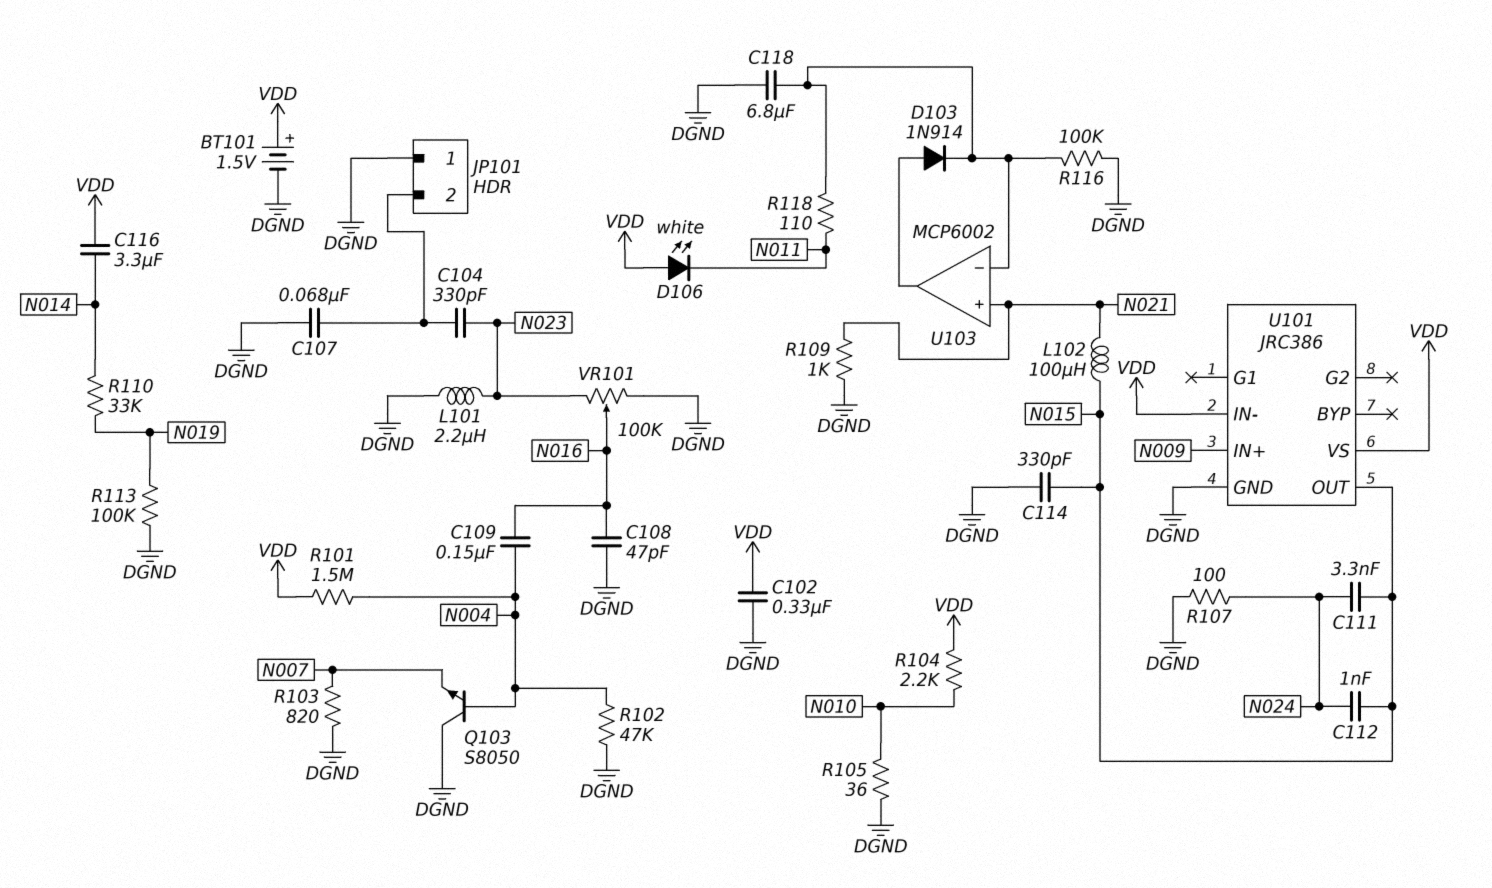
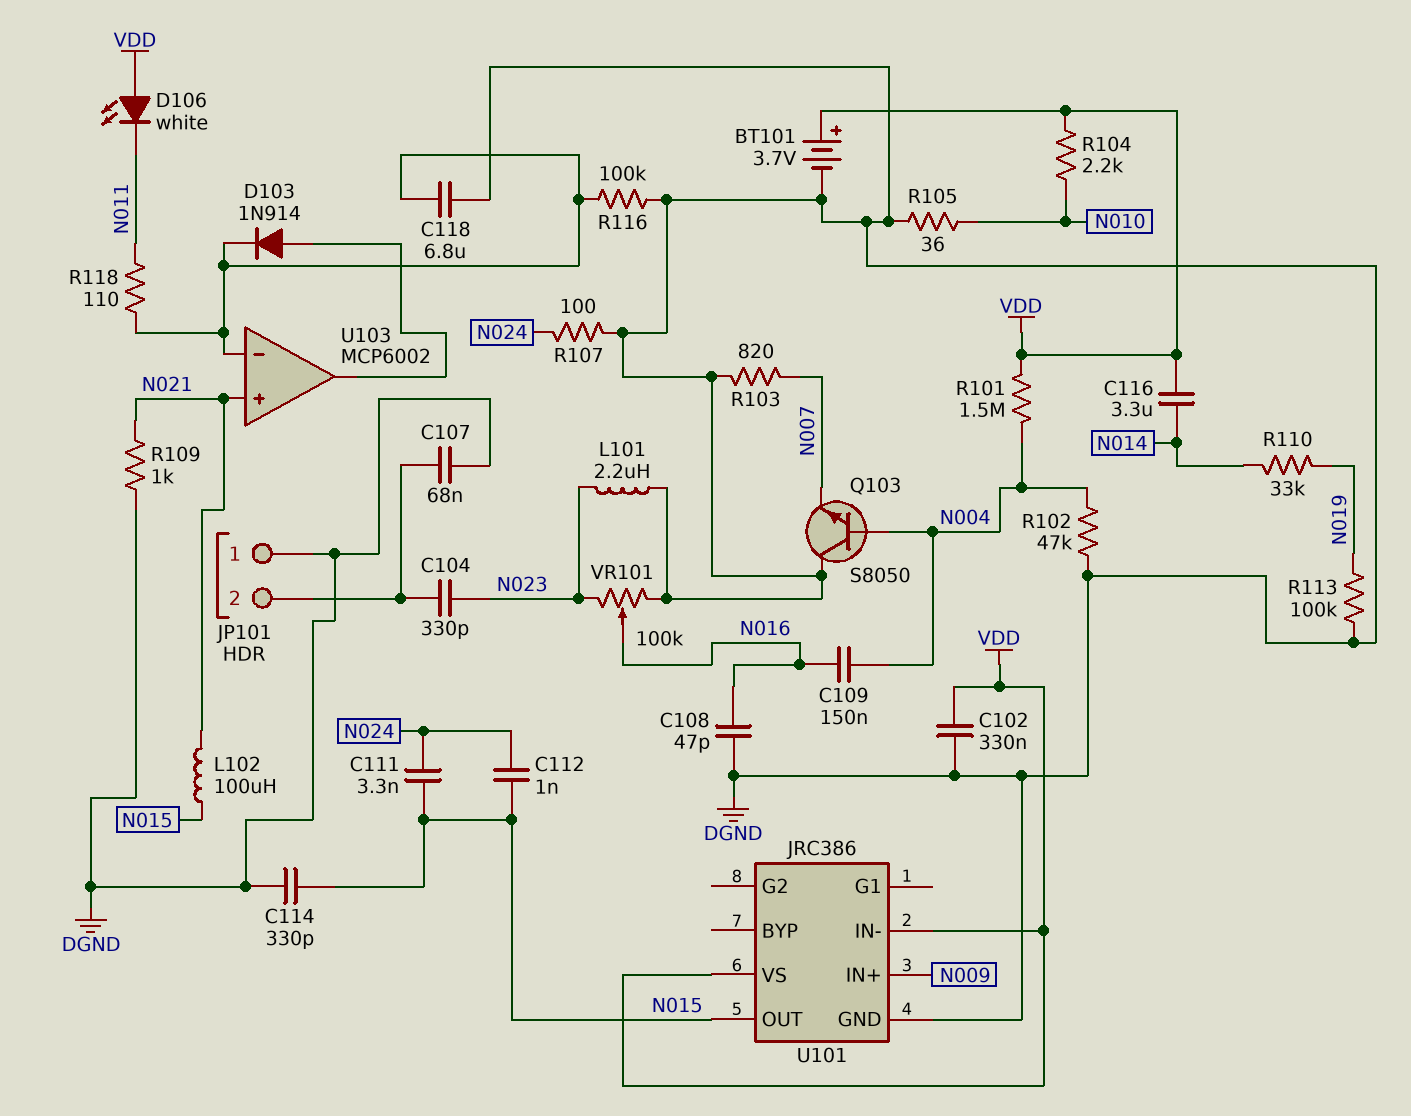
BT101: 1.5V (plus VDD, minus DGND) -> 3.7V (plus VDD, minus DGND)

